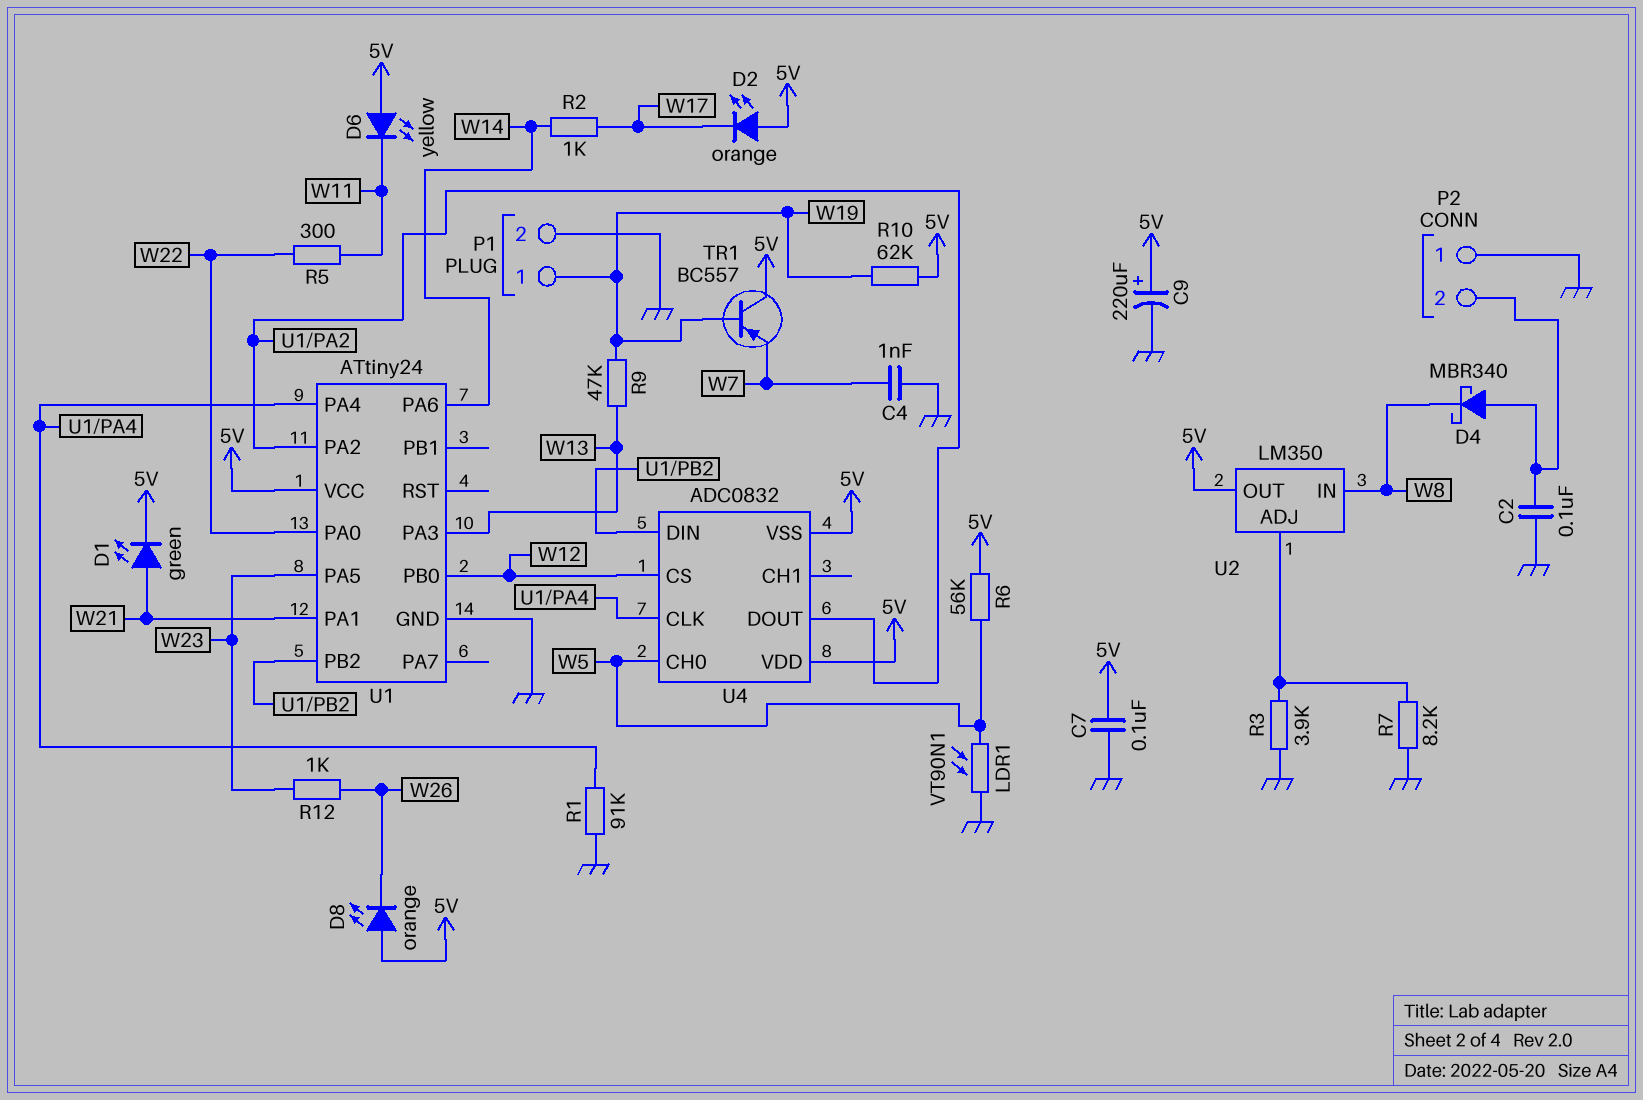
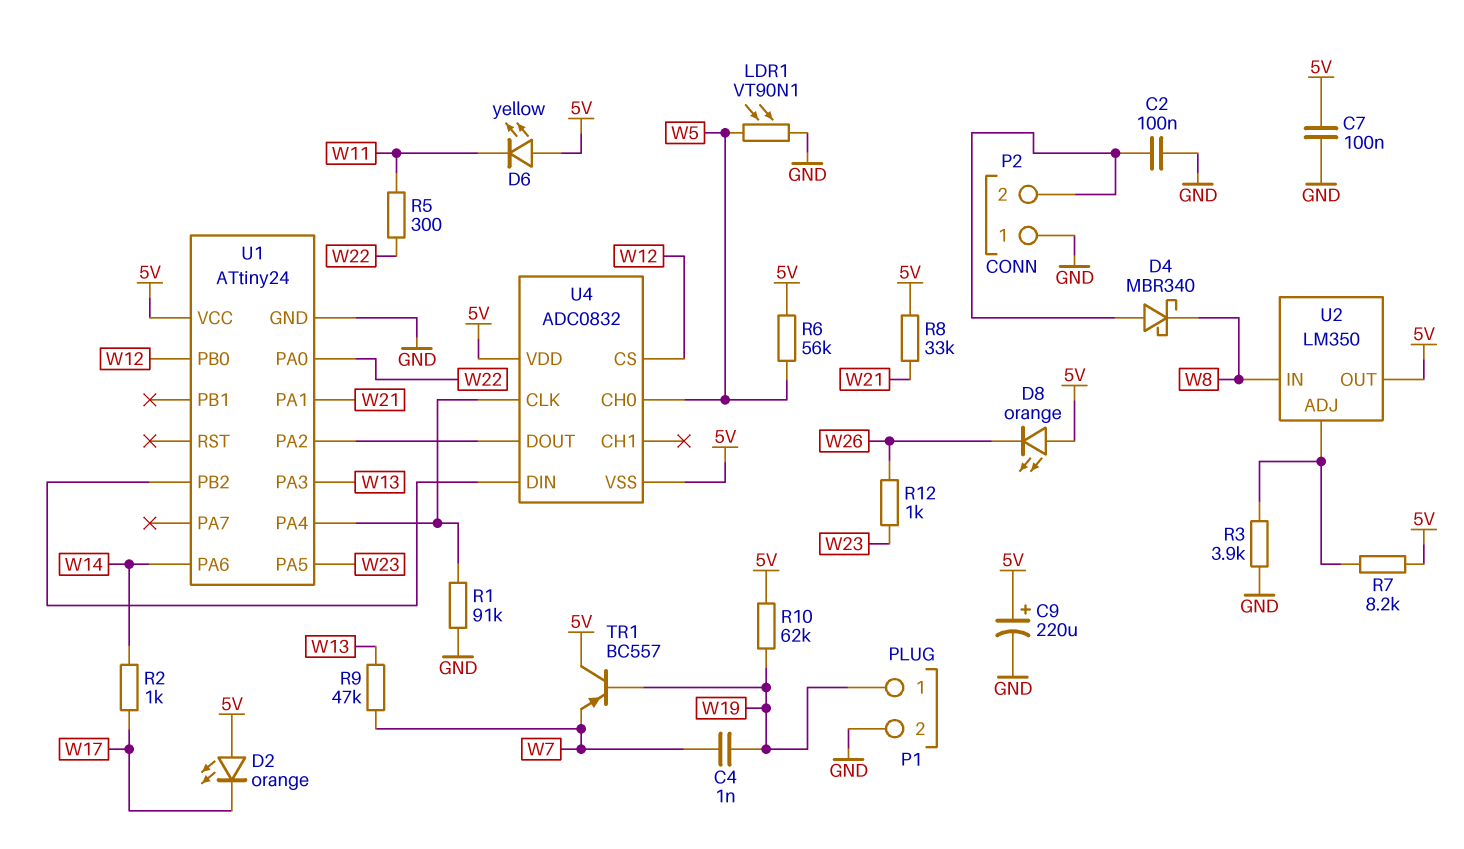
C4: 1nF (GND, W7) -> 1nF (W7, W19)
D1: LED green (A W21, K 5V) -> none
R7: 8.2k (GND, U2/ADJ) -> 8.2k (5V, U2/ADJ)
R8: none -> 33k (5V, W21)
R9: 47k (W13, W19) -> 47k (W7, W13)

